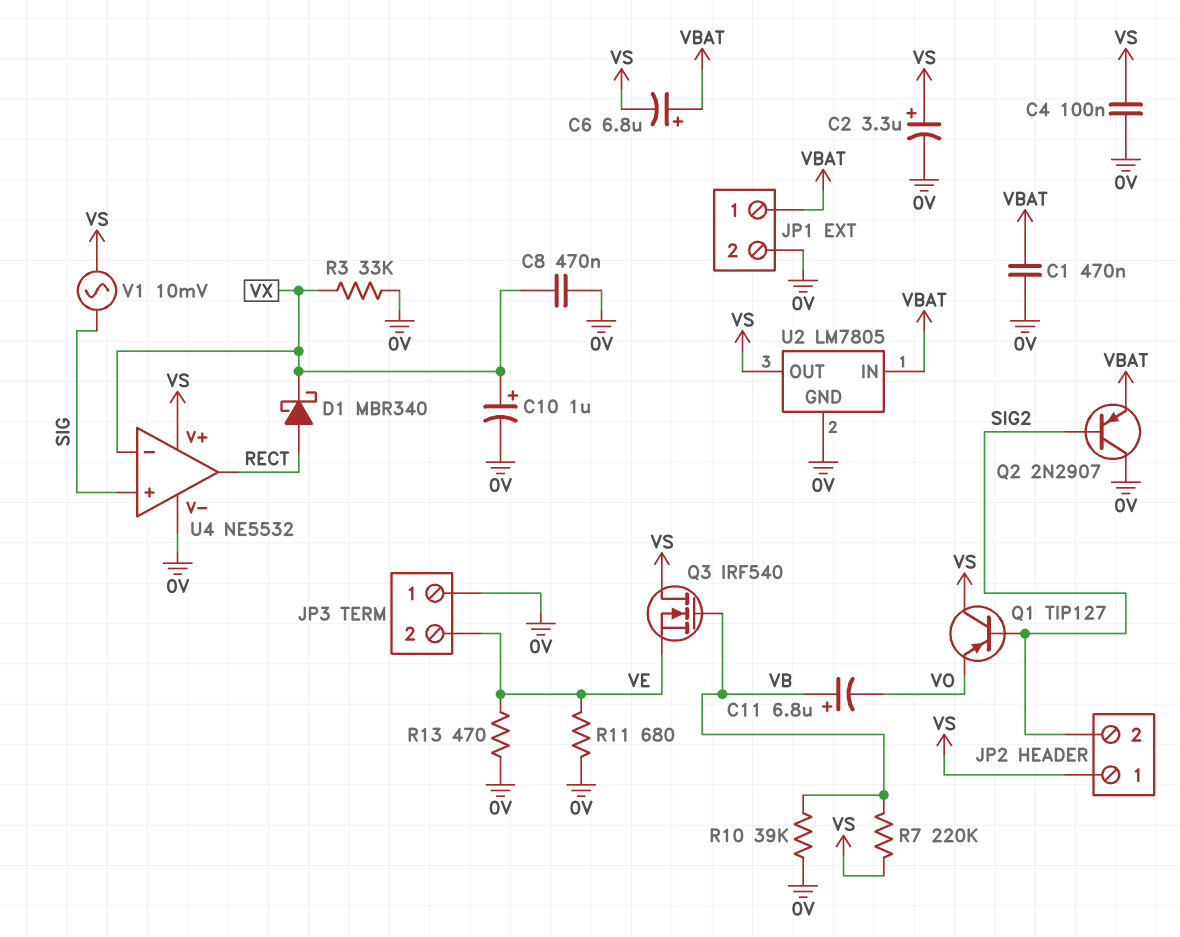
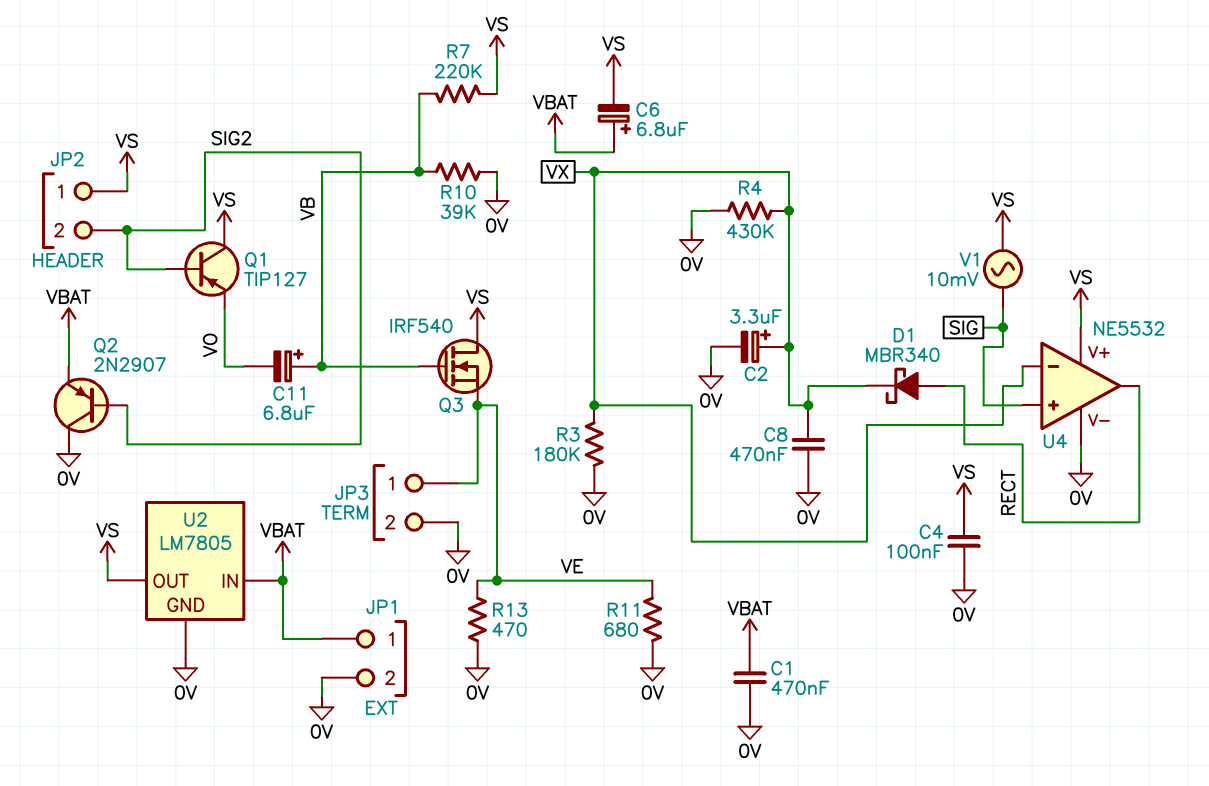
C2: 3.3uF (plus VS, minus 0V) -> 3.3uF (plus VX, minus 0V)
C10: 1uF (plus VX, minus 0V) -> none
JP3 pin 1: 0V -> VE
JP3 pin 2: VE -> 0V
R3: 33k (0V, VX) -> 180k (0V, VX)
R4: none -> 430k (0V, VX)

